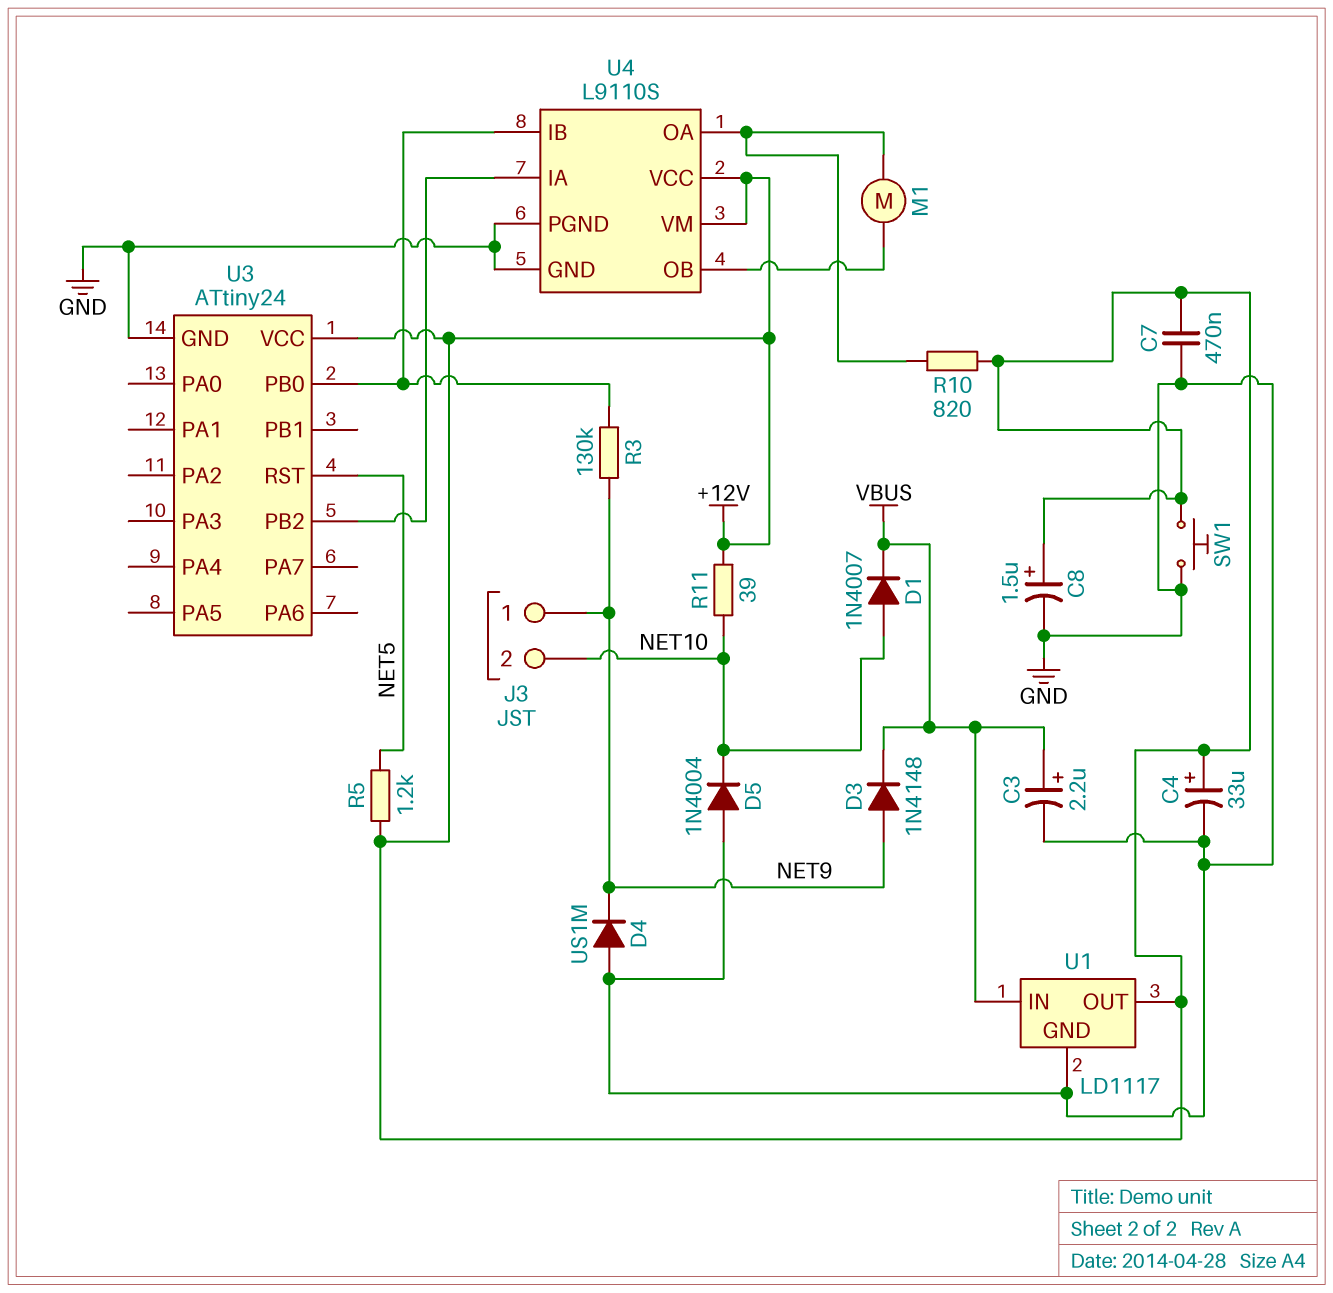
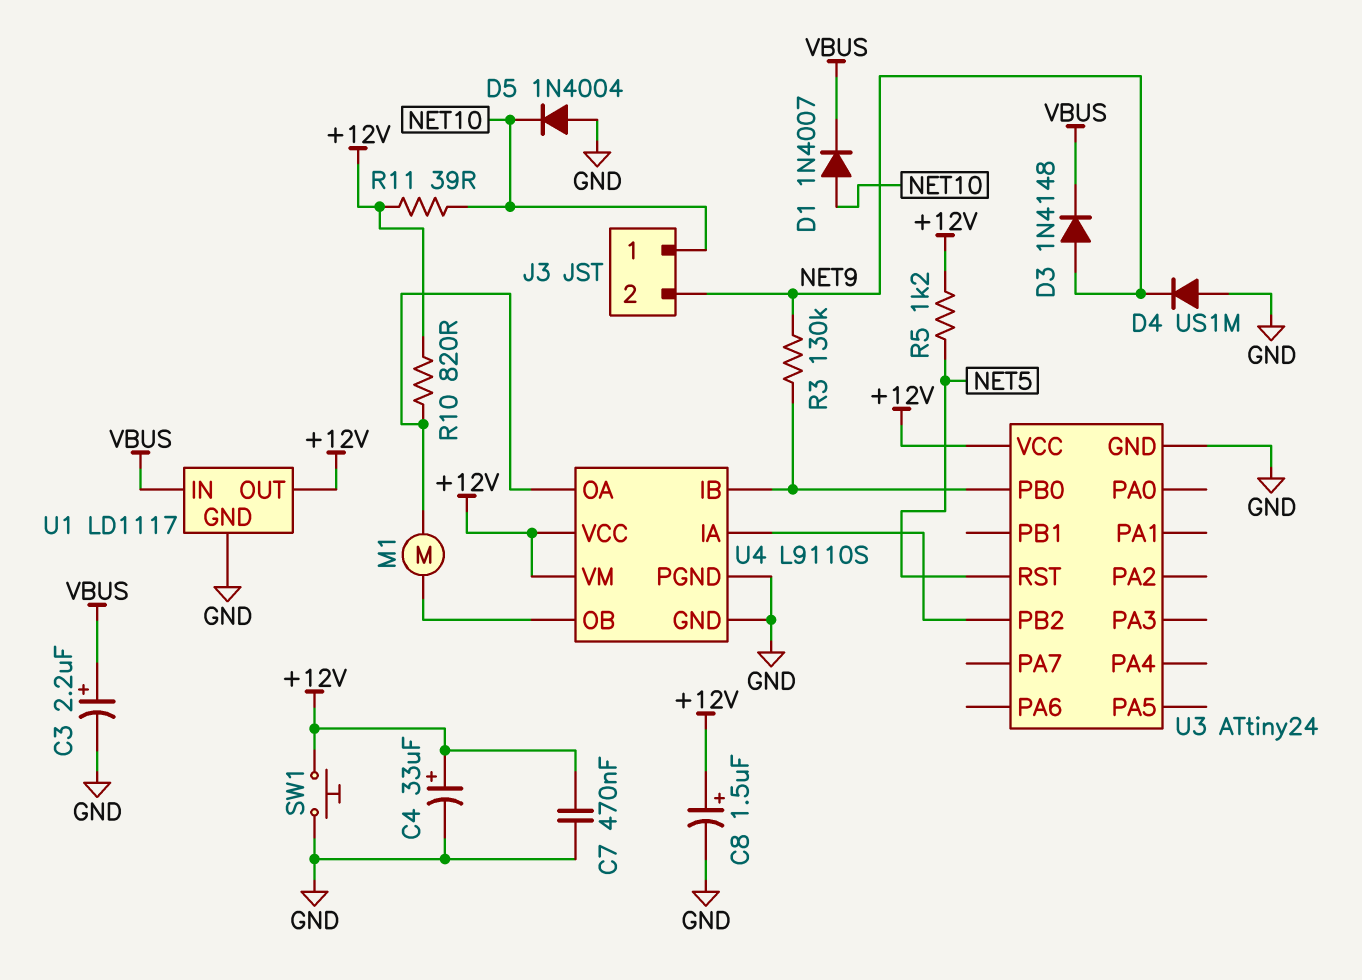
J3 pin 1: NET9 -> NET10
J3 pin 2: NET10 -> NET9

